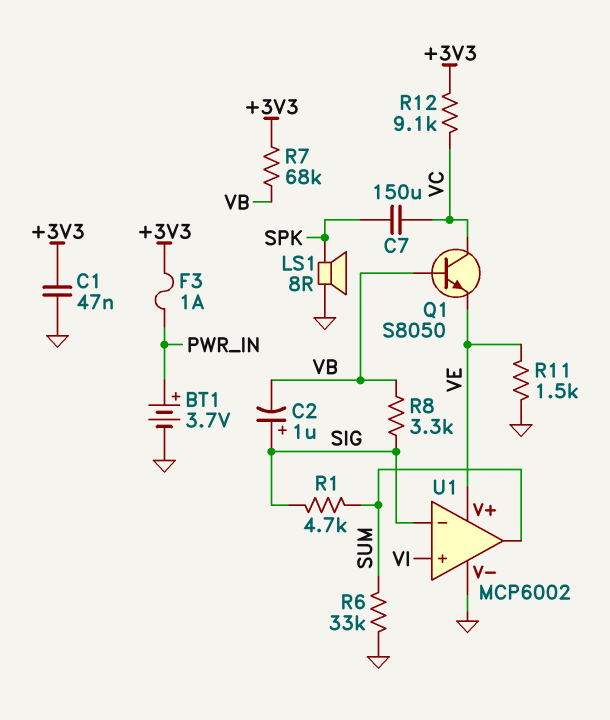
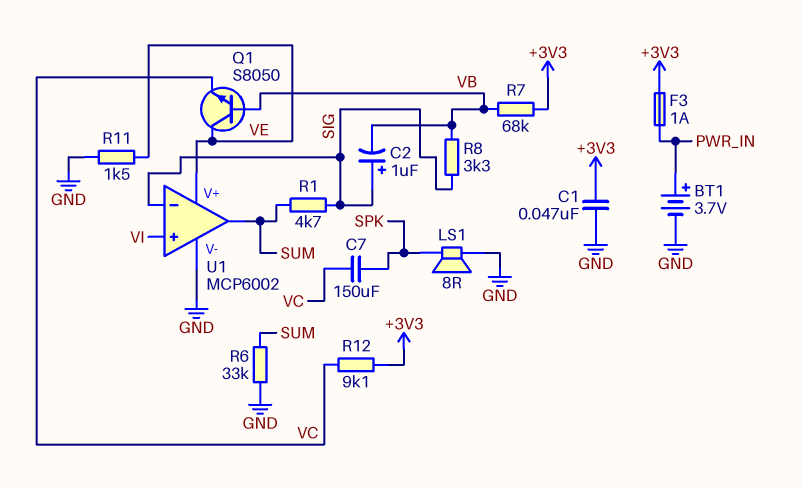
Q1: NPN S8050 (B VB, C VC, E VE) -> NPN S8050 (B VB, C VE, E VC)

